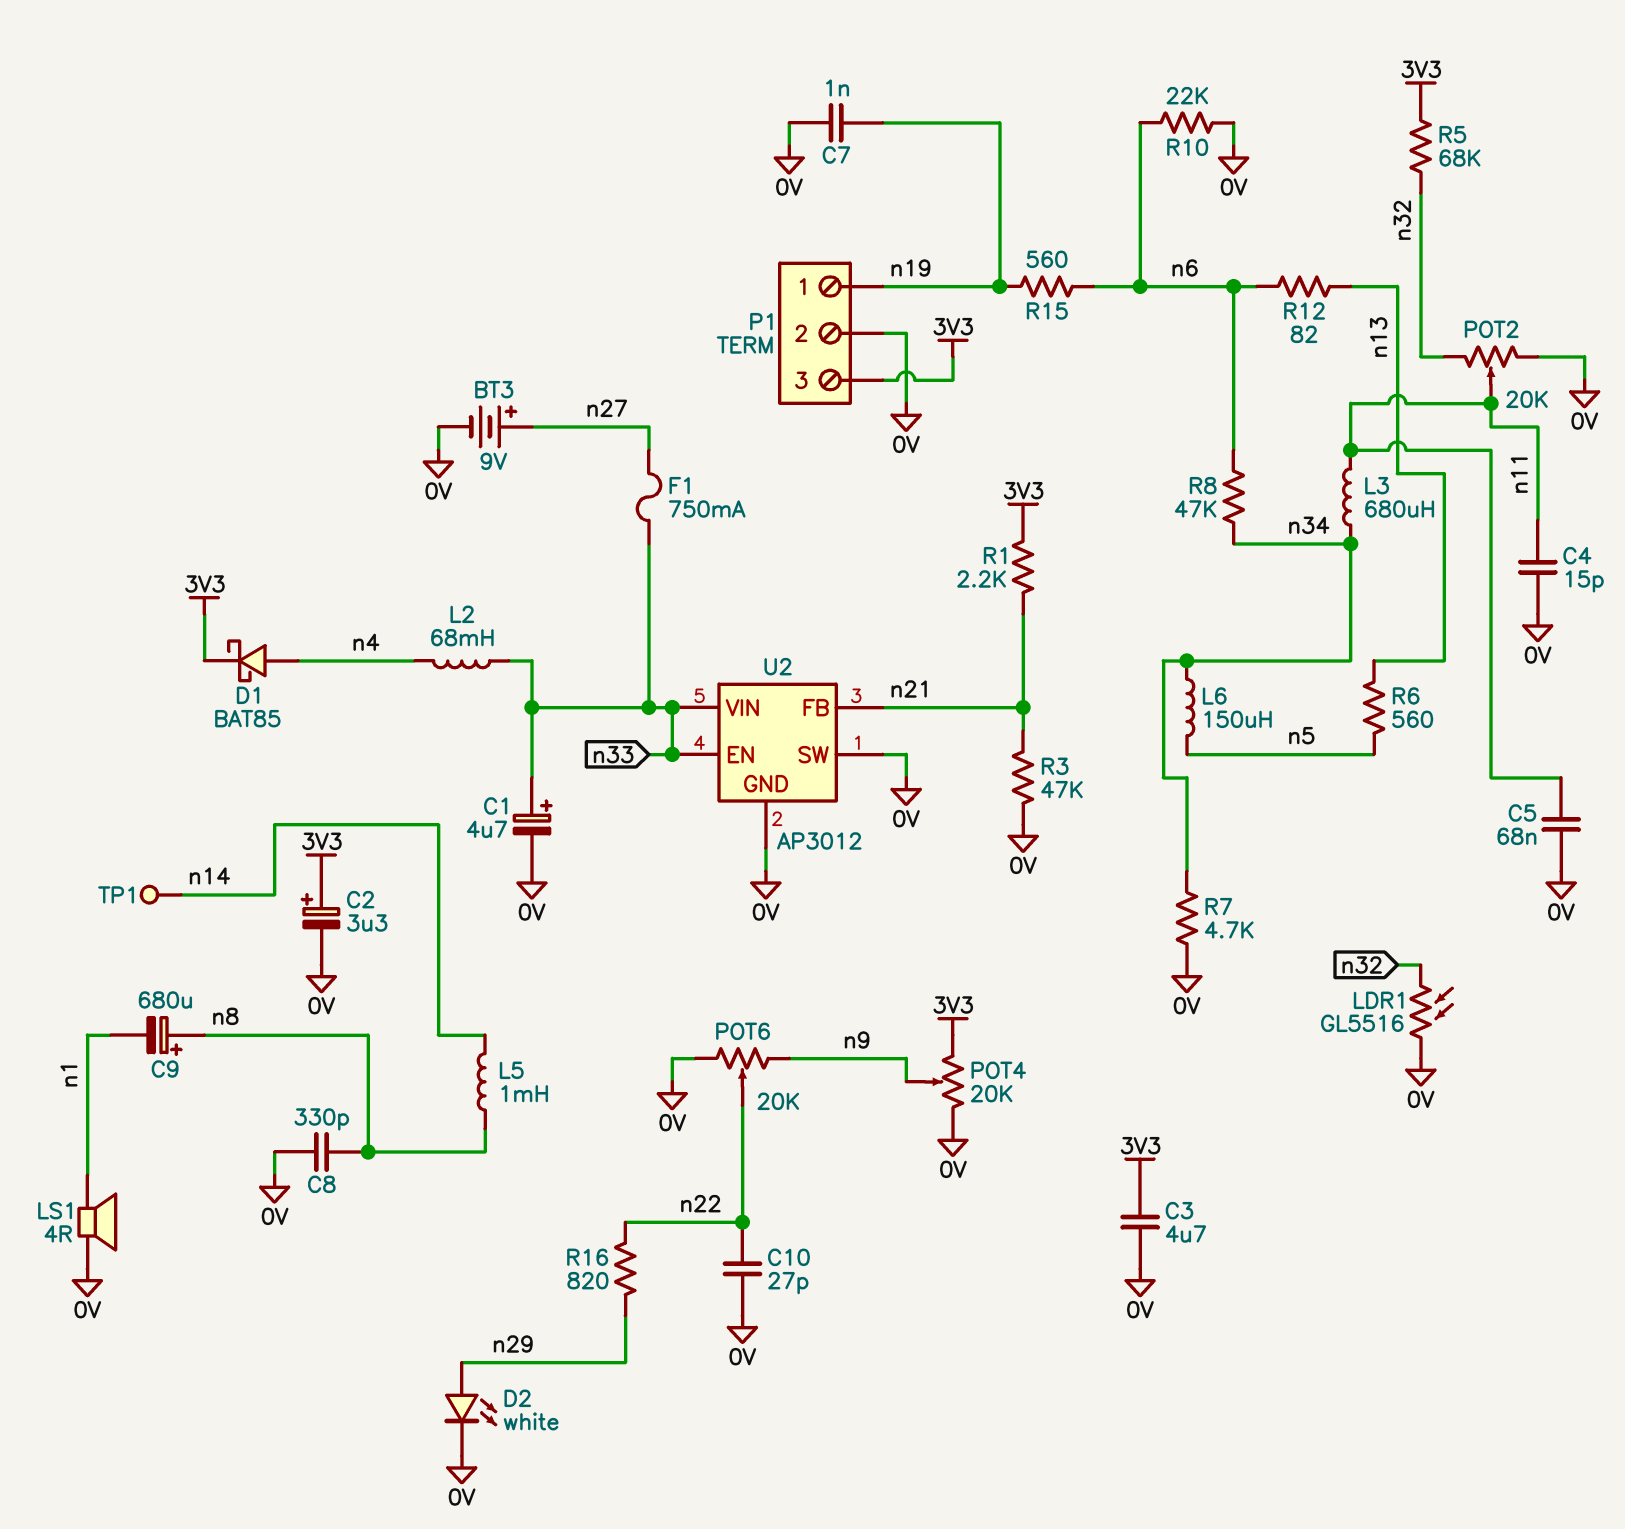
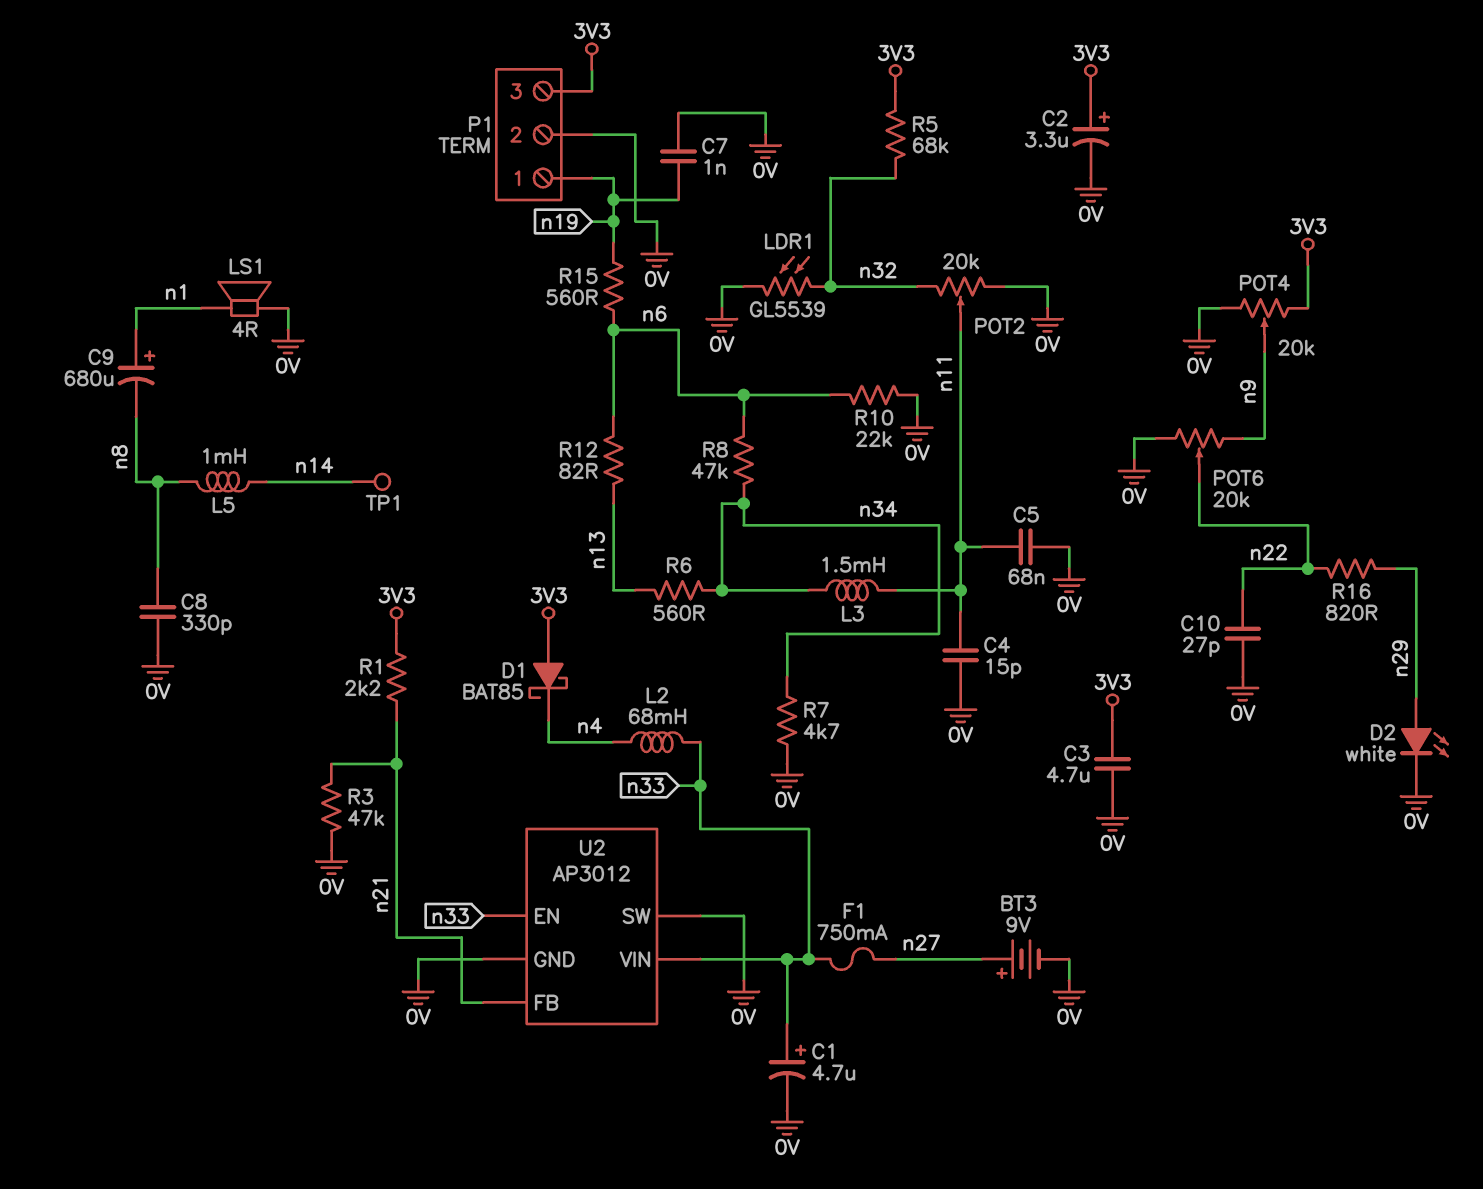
C9: 680uF (plus n8, minus n1) -> 680uF (plus n1, minus n8)
D1: schottky BAT85 (A n4, K 3V3) -> schottky BAT85 (A 3V3, K n4)
L3: 680uH (n11, n34) -> 1.5mH (n11, n34)
L6: 150uH (n5, n34) -> none
LDR1: GL5516 (0V, n32) -> GL5539 (0V, n32)
R6: 560 (n5, n13) -> 560 (n13, n34)

